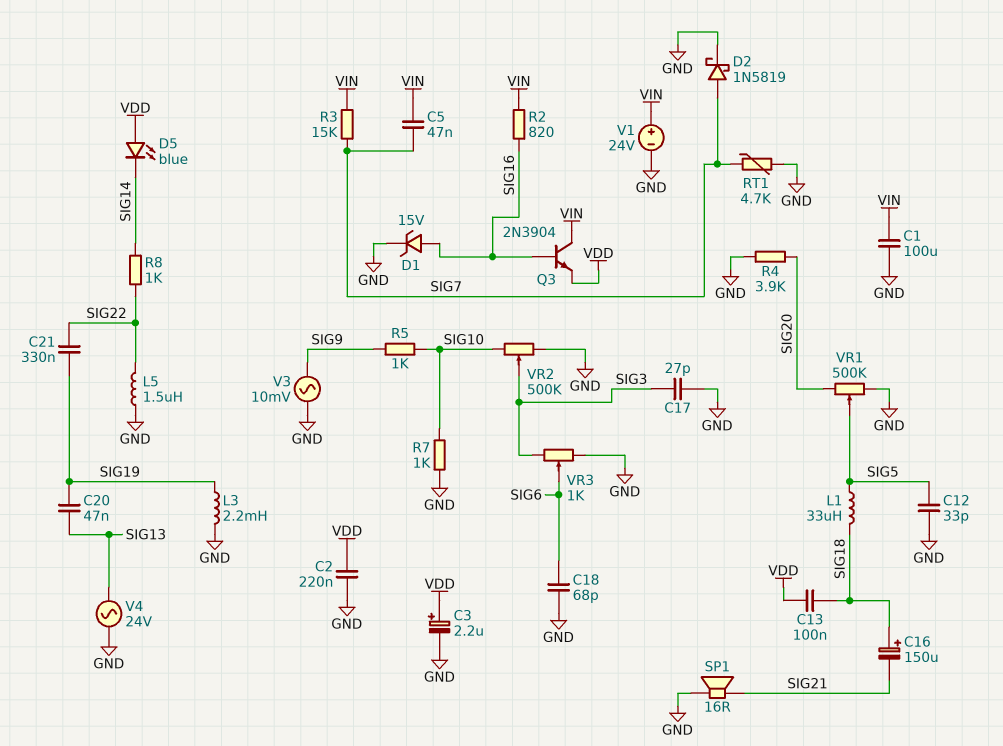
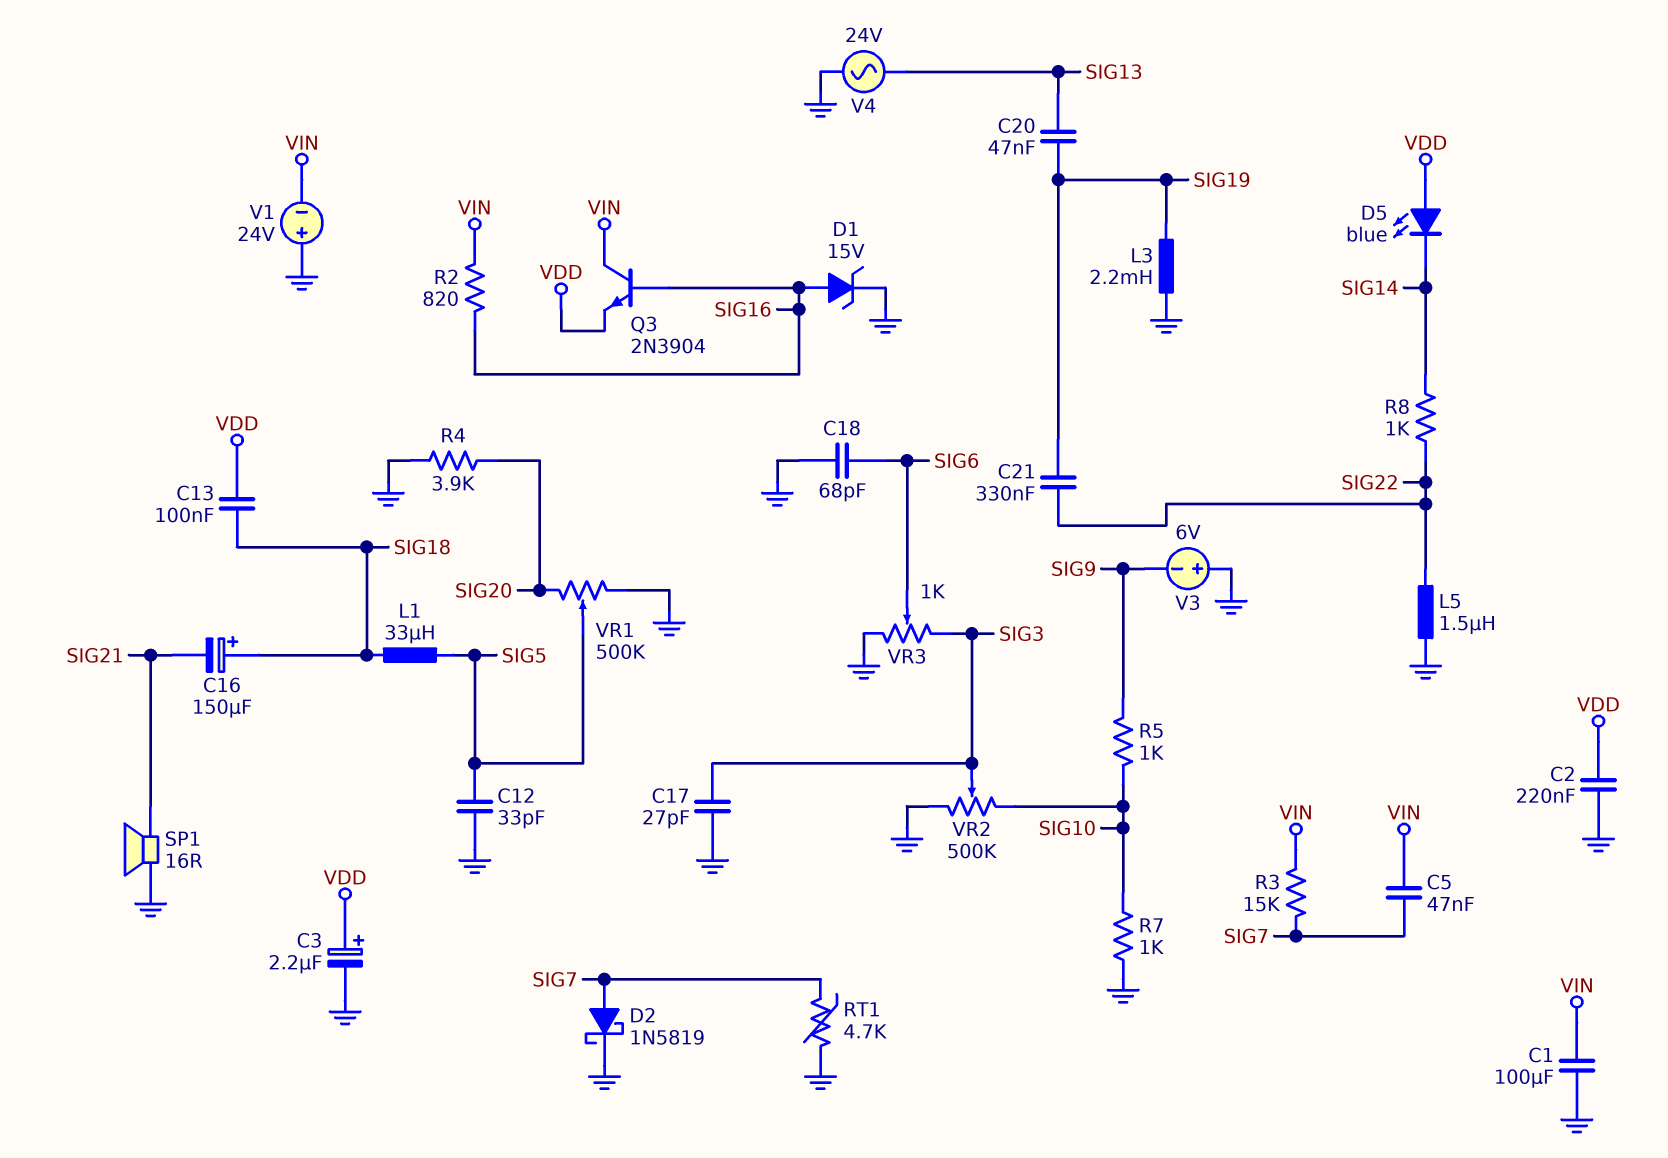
V1: 24V (plus VIN, minus GND) -> 24V (plus GND, minus VIN)
V3: AC 10mV (GND, SIG9) -> 6V (plus GND, minus SIG9)

